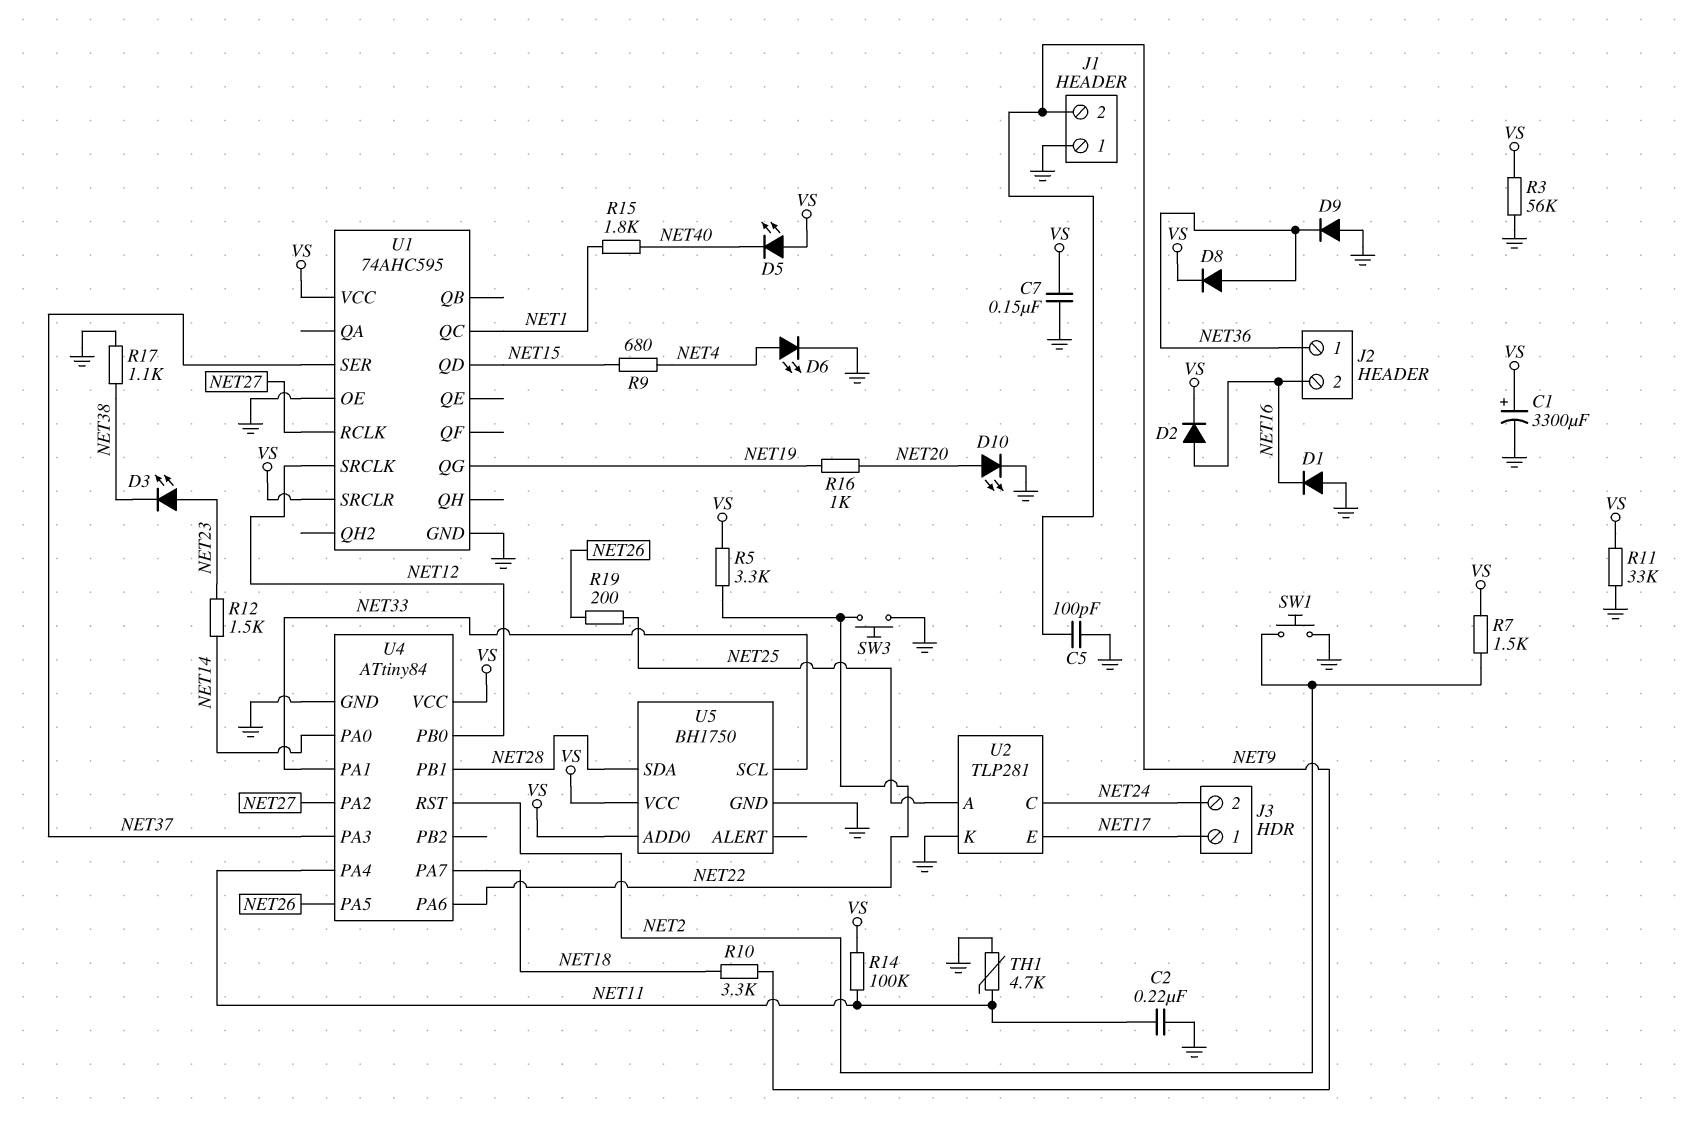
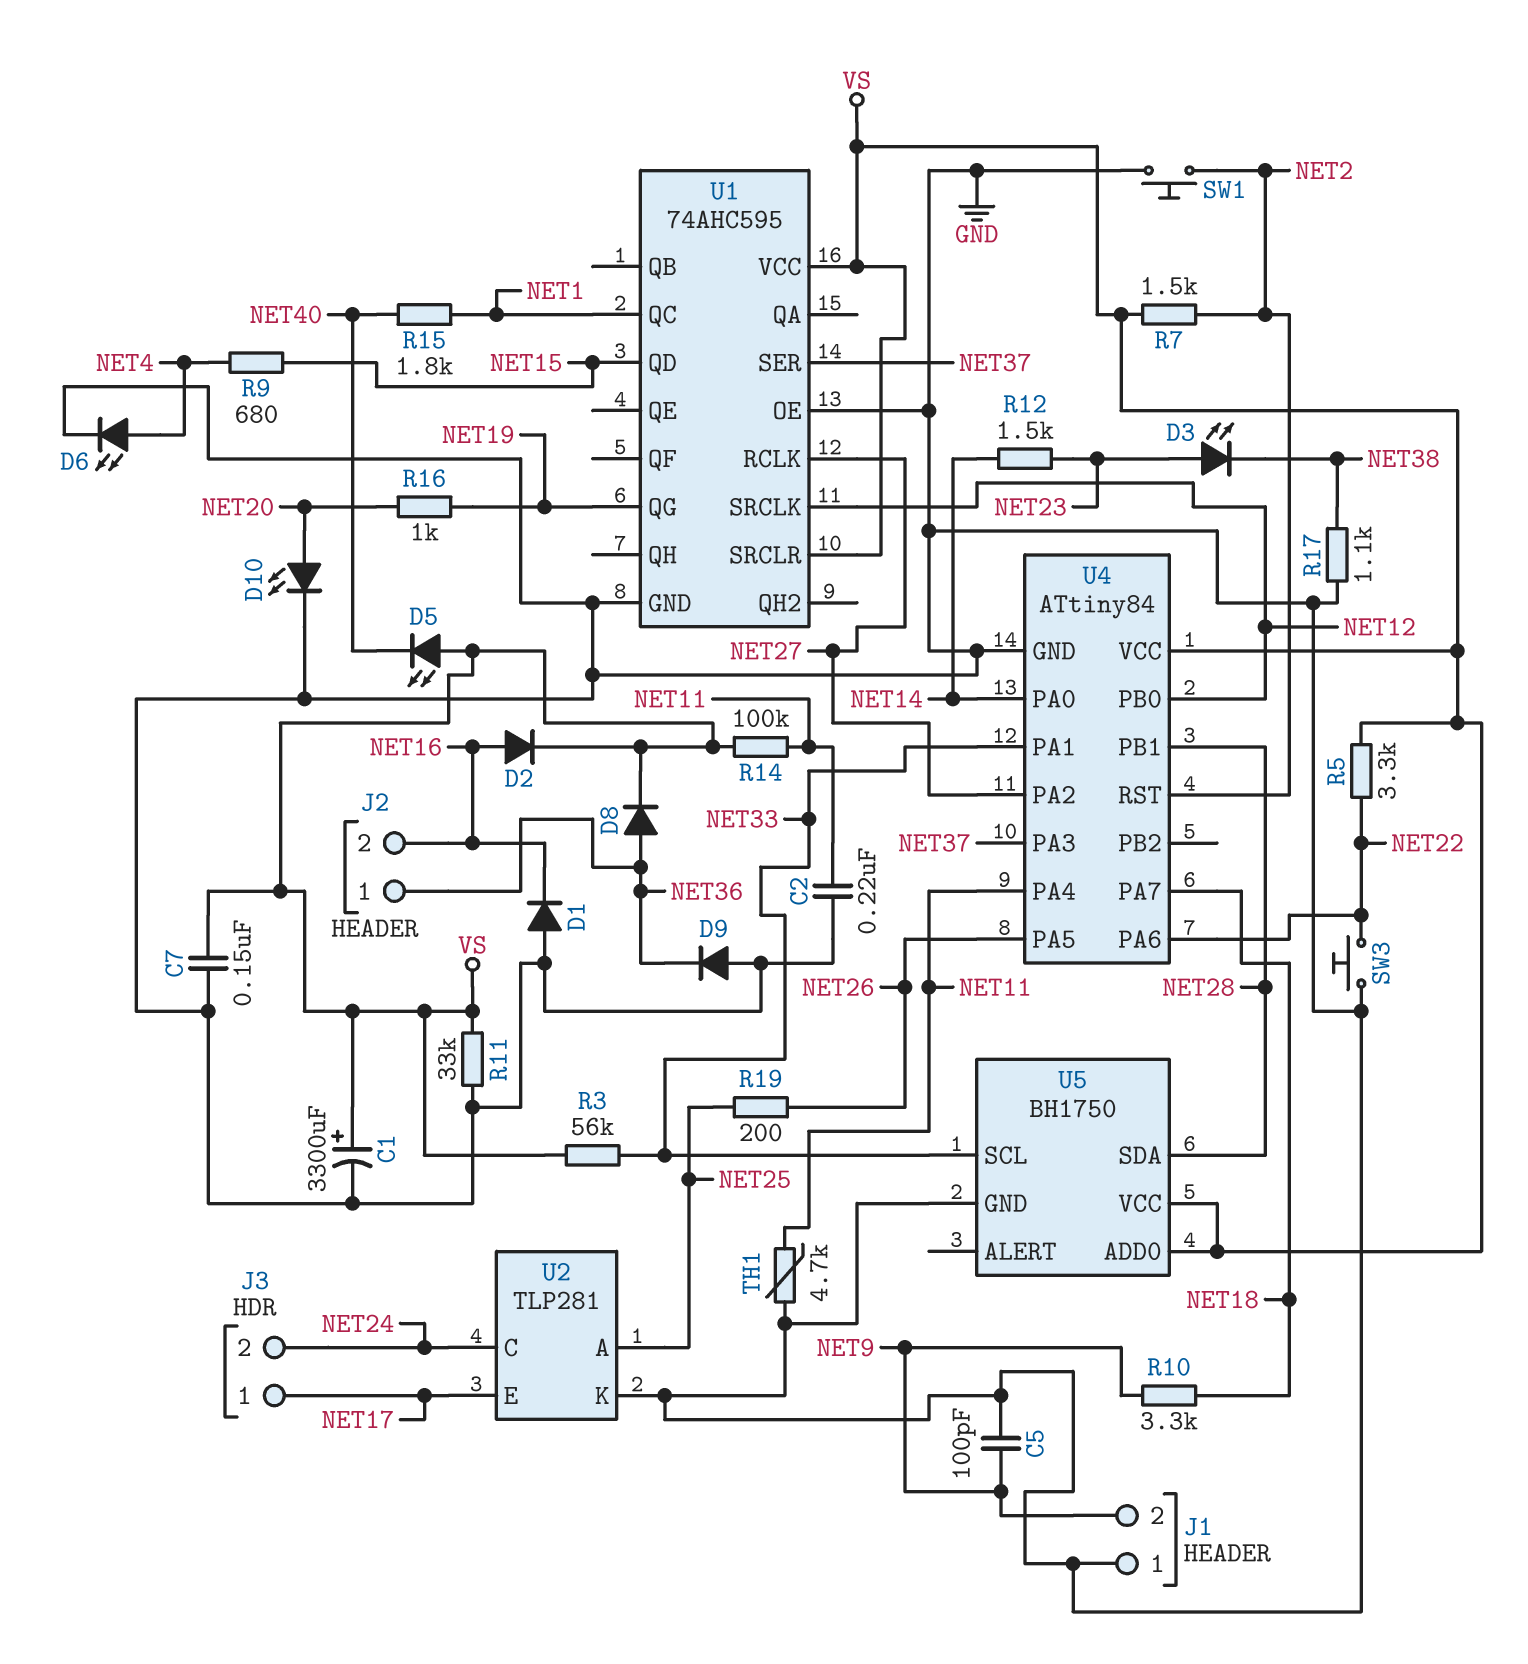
R3: 56k (GND, VS) -> 56k (NET33, VS)

